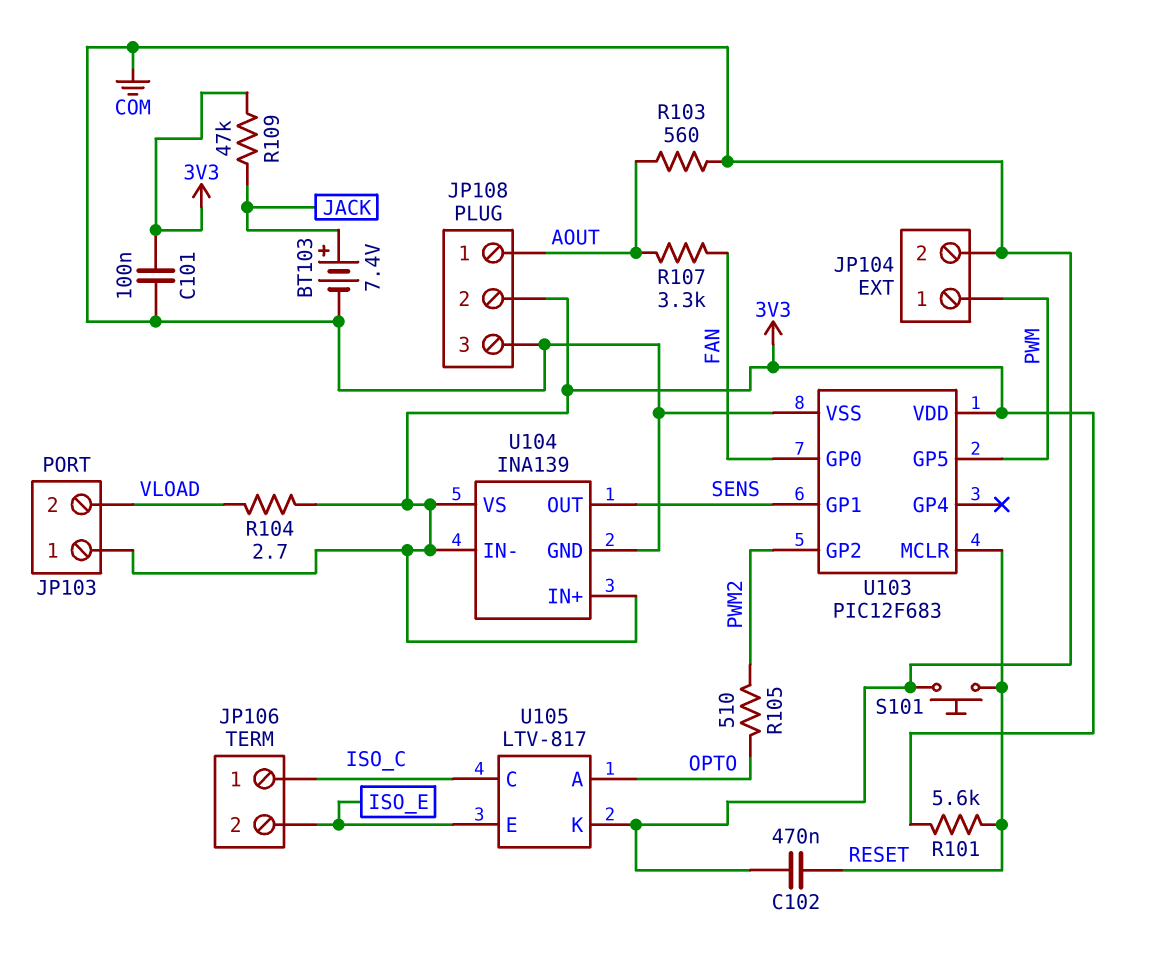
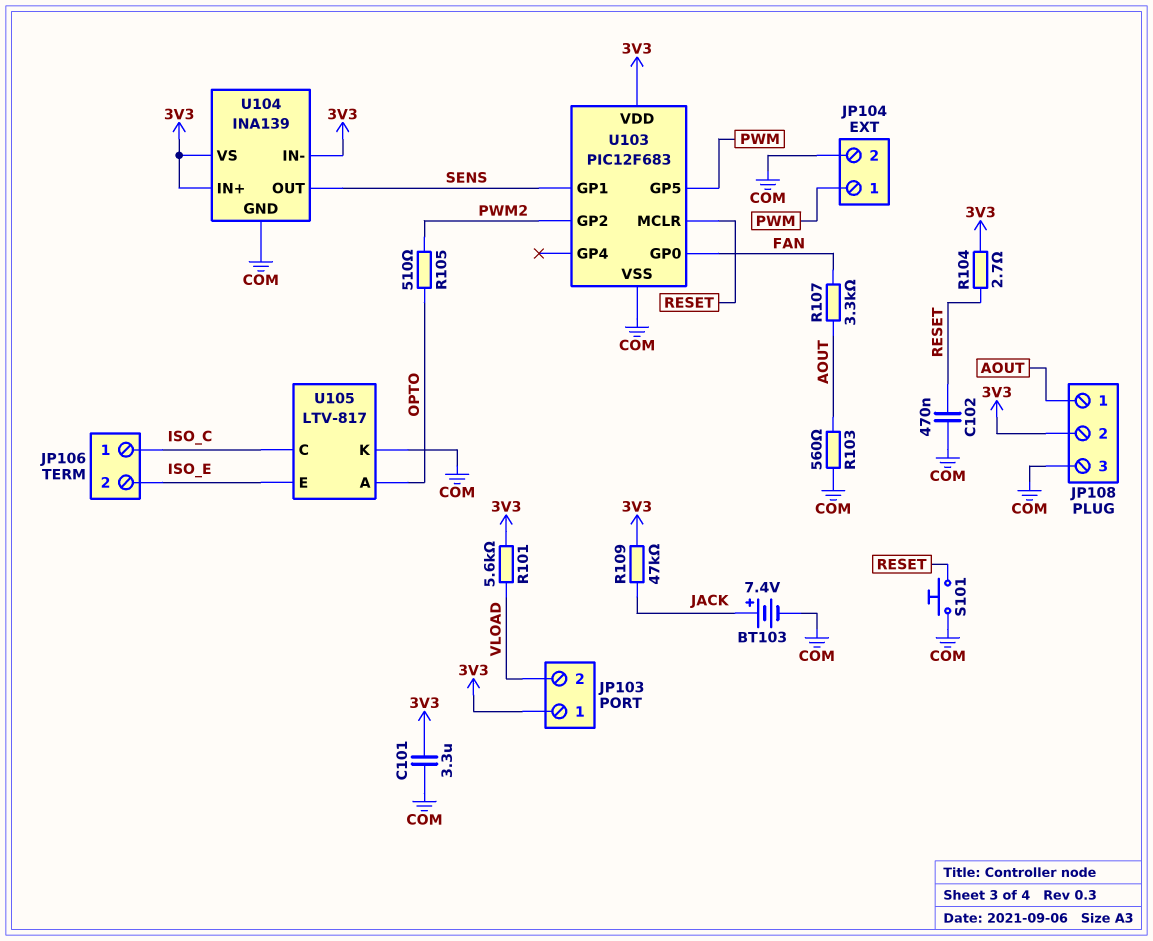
C101: 100nF (3V3, COM) -> 3.3uF (3V3, COM)
R101: 5.6k (3V3, RESET) -> 5.6k (3V3, VLOAD)
R104: 2.7 (3V3, VLOAD) -> 2.7 (3V3, RESET)

